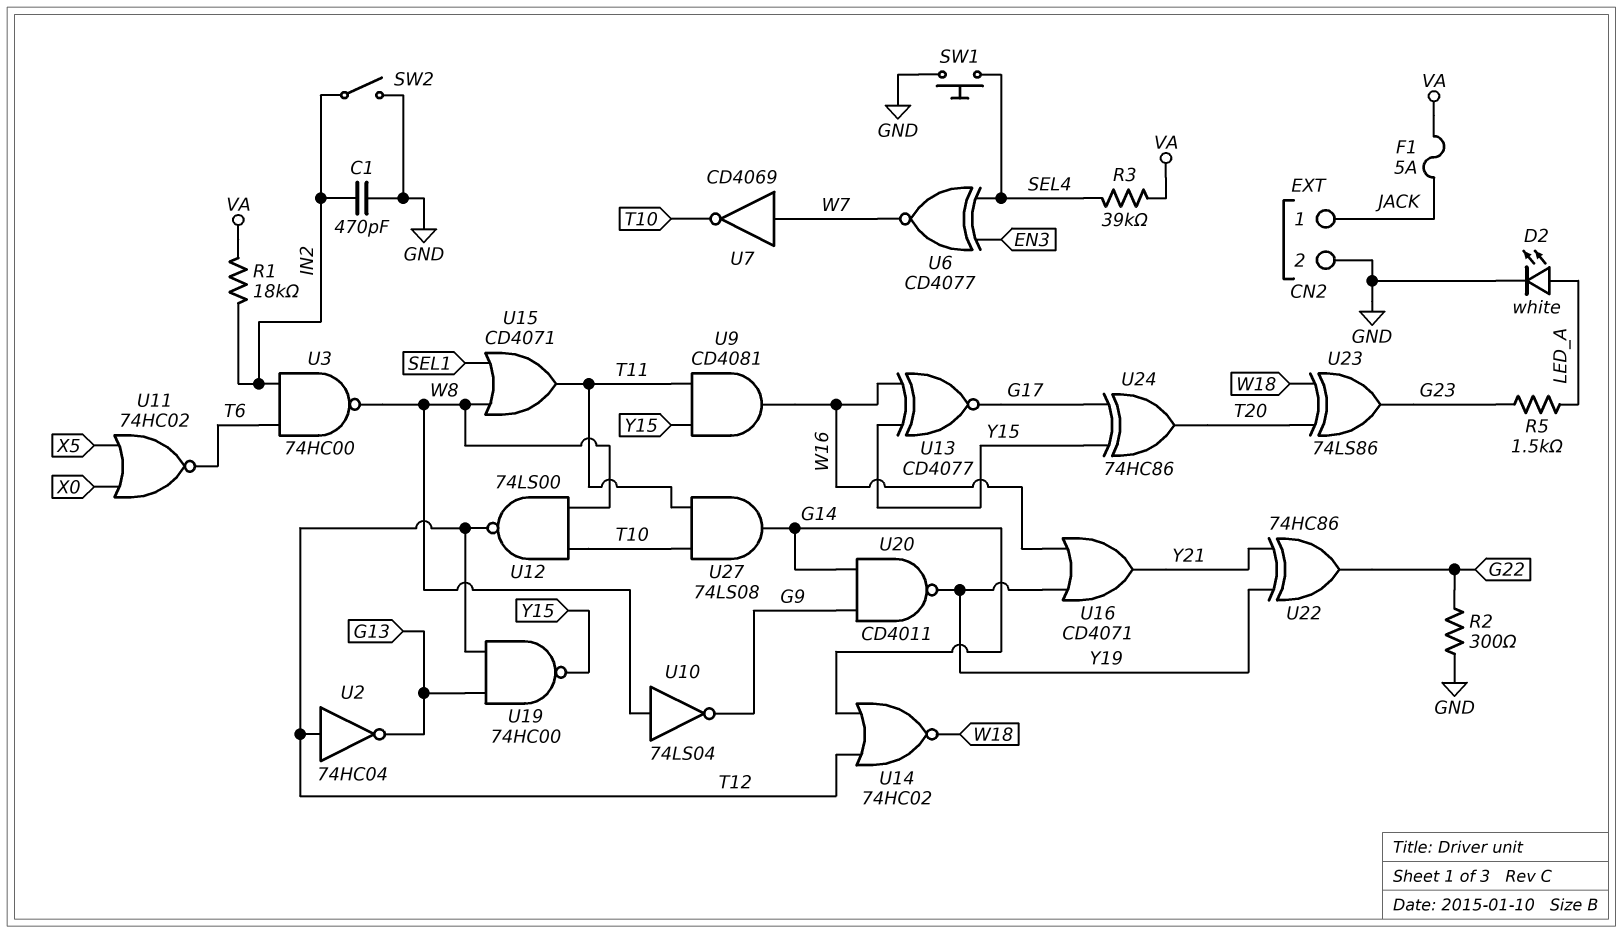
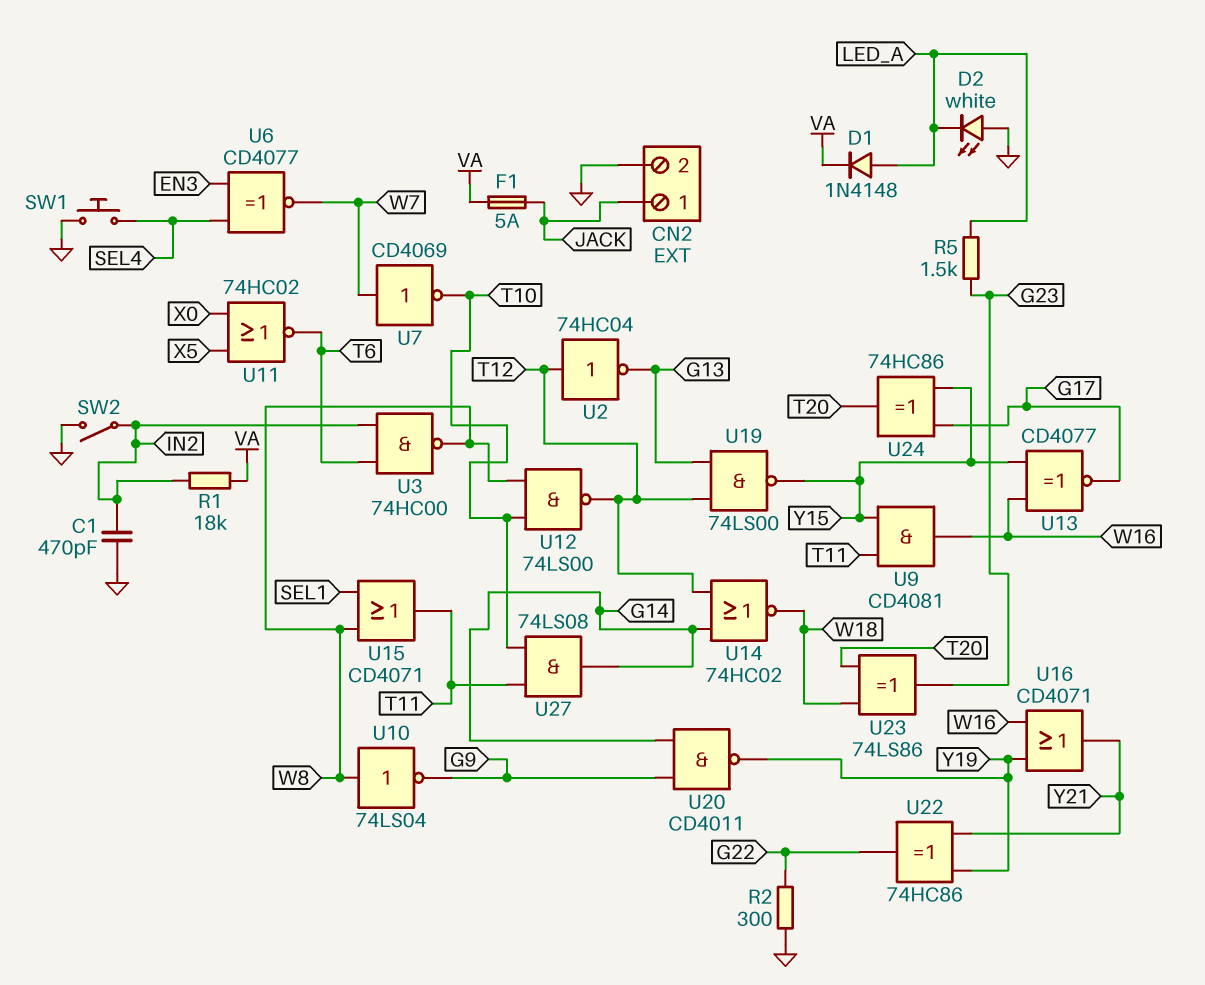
D1: none -> diode 1N4148 (A LED_A, K VA)
D2: LED white (A LED_A, K GND) -> LED white (A GND, K LED_A)
R3: 39k (SEL4, VA) -> none
U19: NAND 74HC00 (in G13, in T12, out Y15) -> NAND 74LS00 (in G13, in T12, out Y15)

